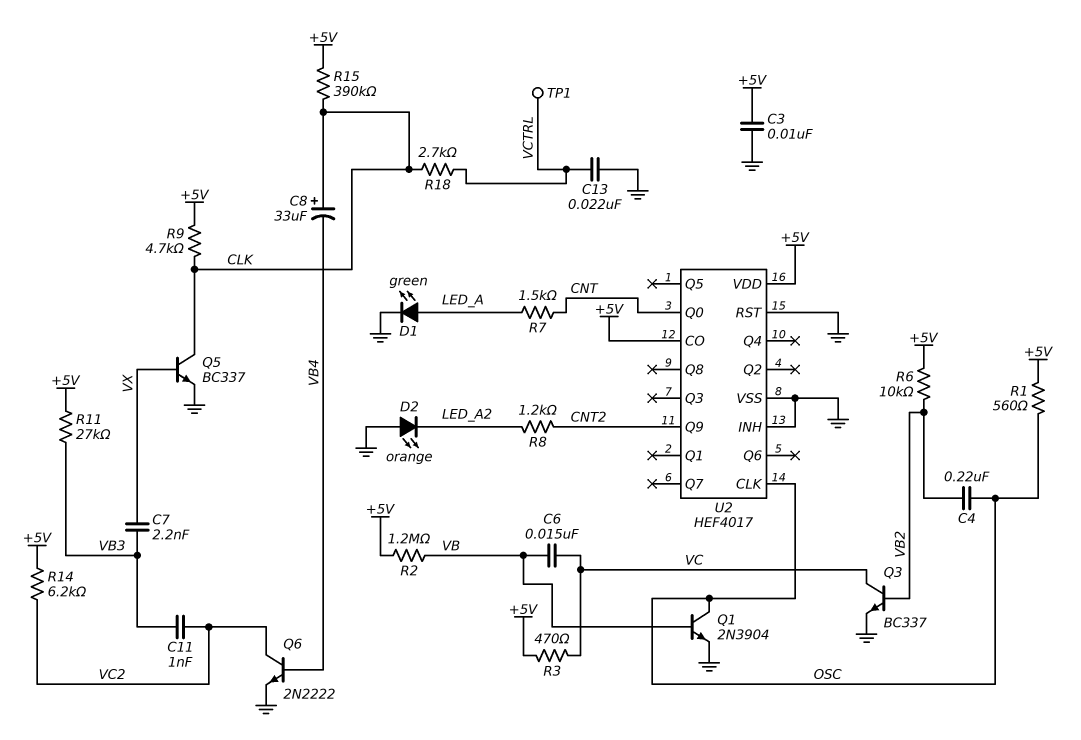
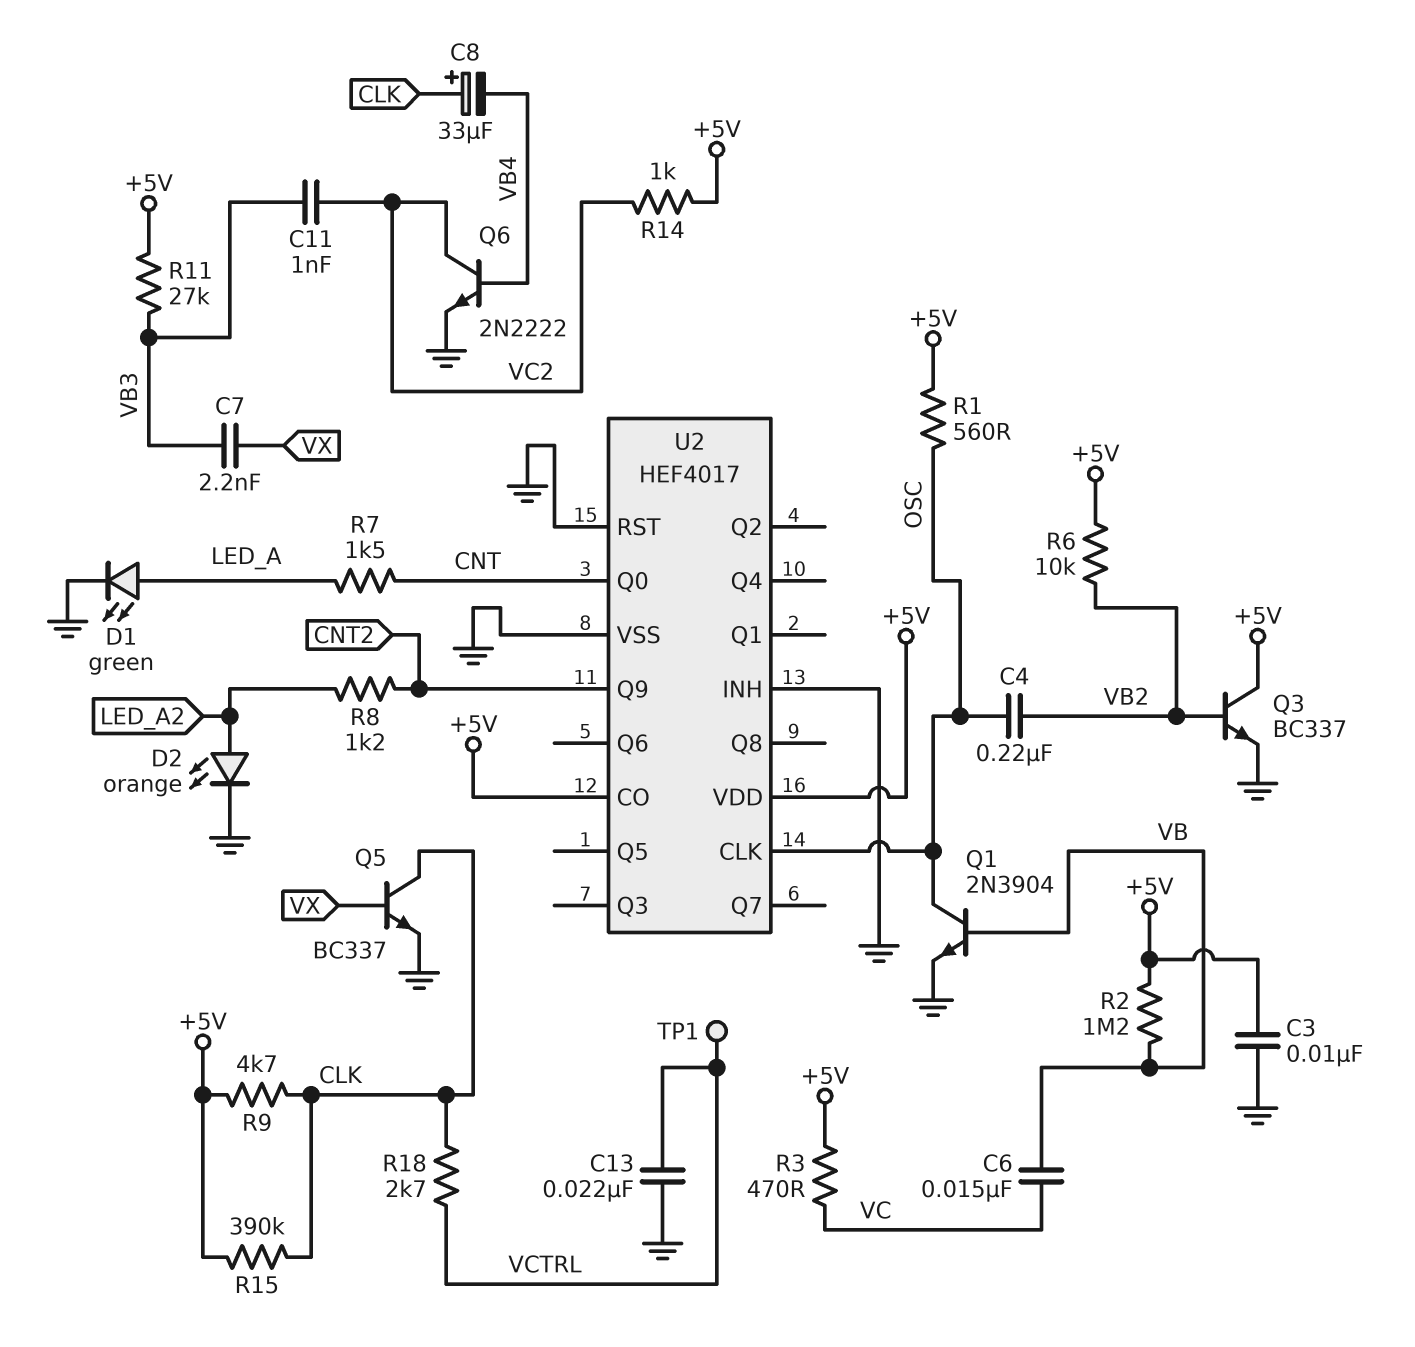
D2: LED orange (A GND, K LED_A2) -> LED orange (A LED_A2, K GND)
Q3: NPN BC337 (B VB2, C VC, E GND) -> NPN BC337 (B VB2, C +5V, E GND)
R14: 6.2k (+5V, VC2) -> 1k (+5V, VC2)

